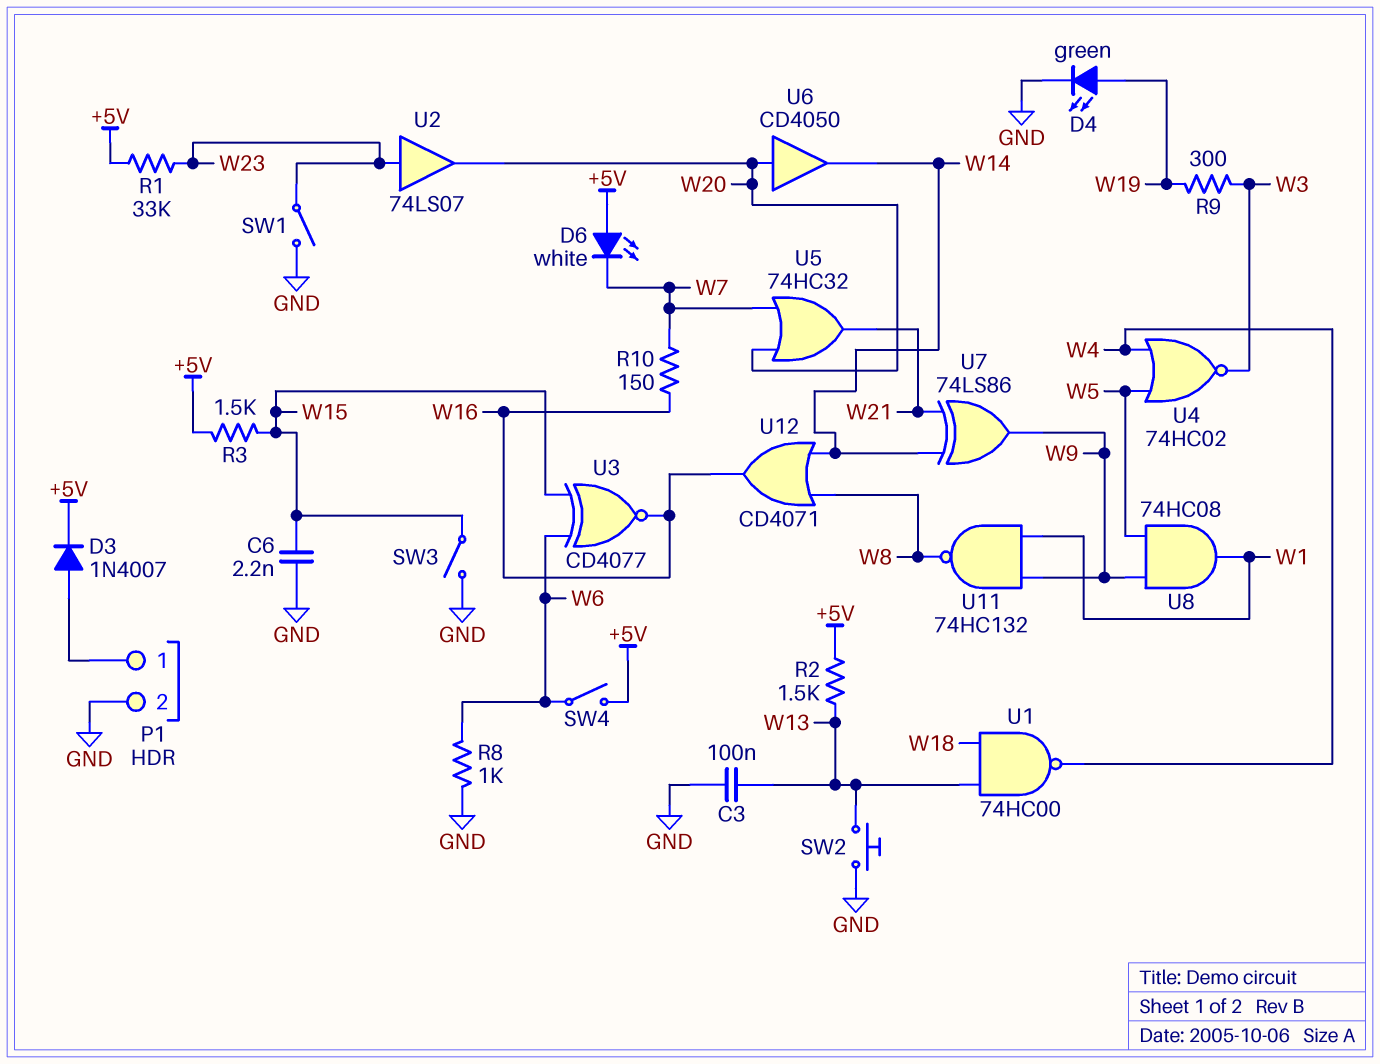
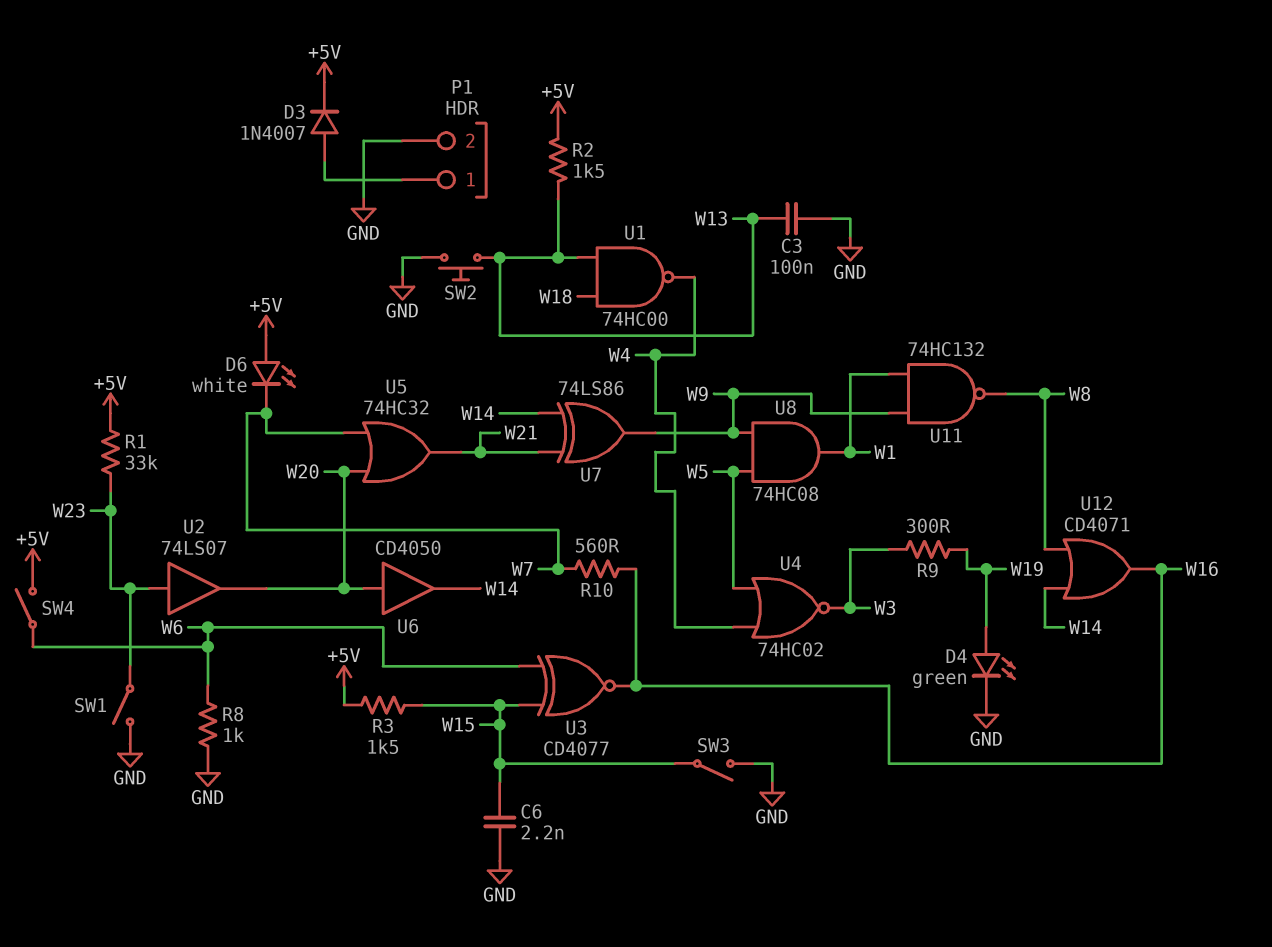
R10: 150 (W7, W16) -> 560 (W7, W16)

